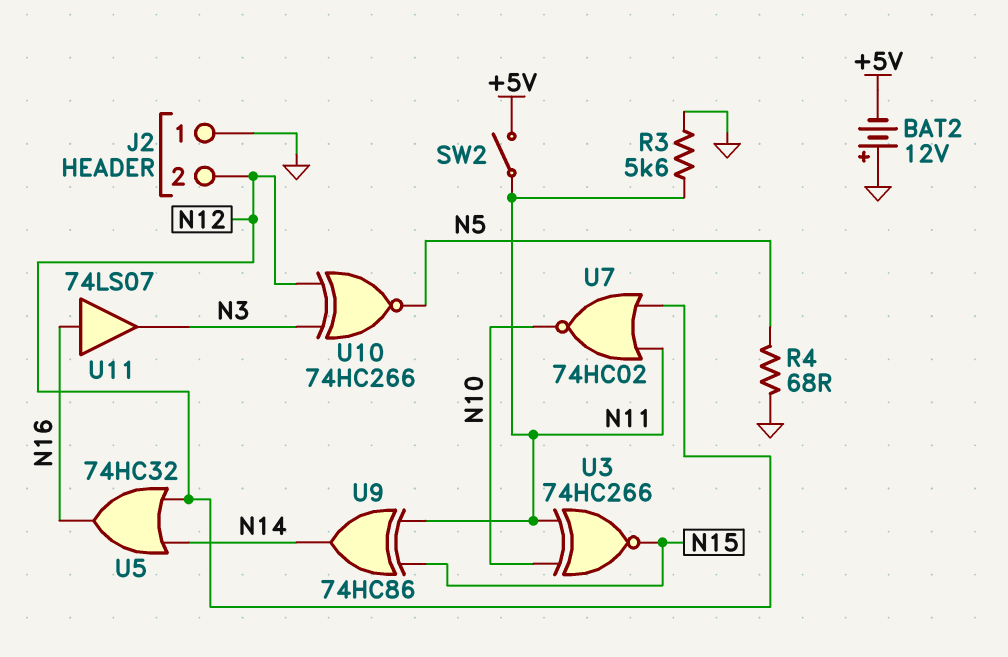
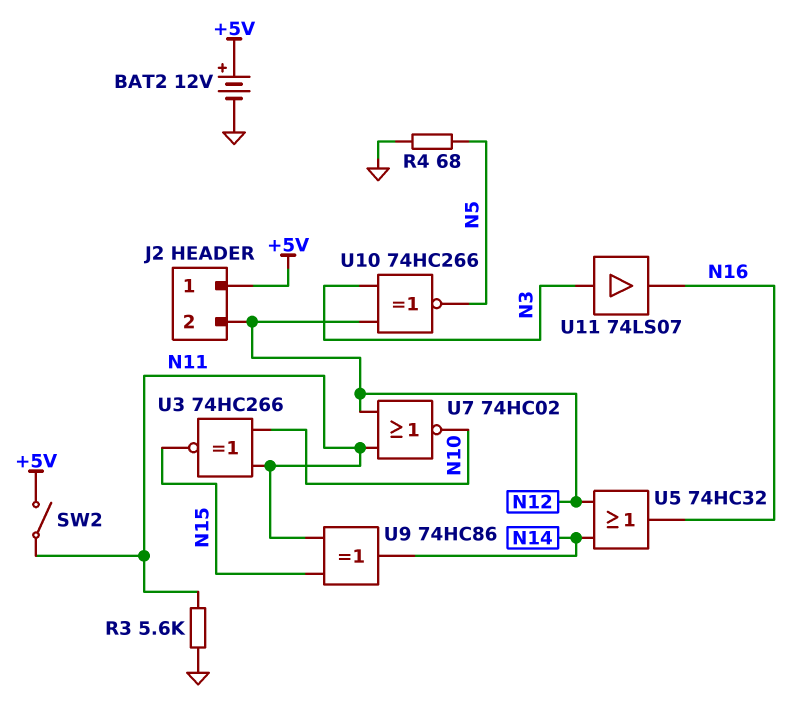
BAT2: 12V (plus GND, minus +5V) -> 12V (plus +5V, minus GND)
J2 pin 1: GND -> +5V
U11: buffer 74LS07 (in N16, out N3) -> buffer 74LS07 (in N3, out N16)

